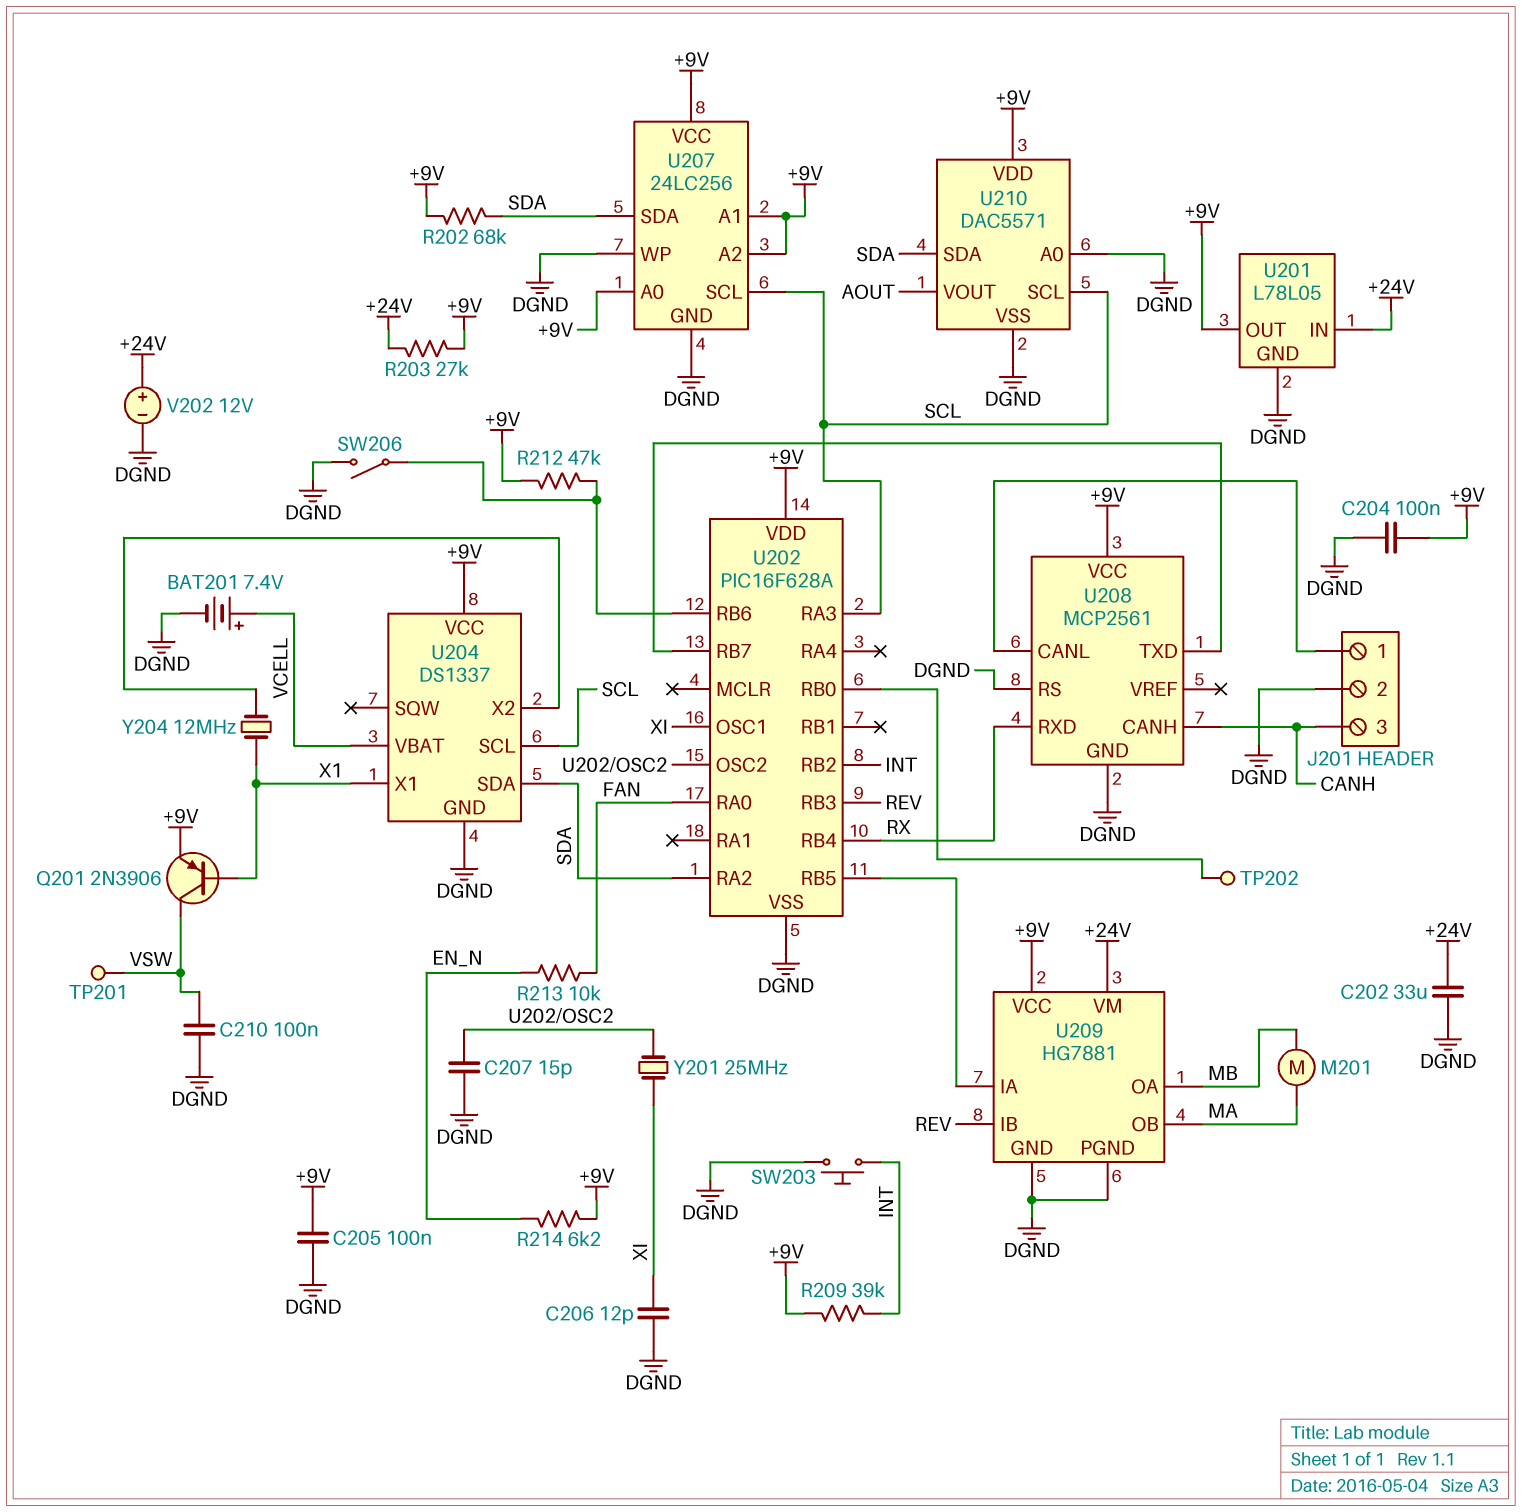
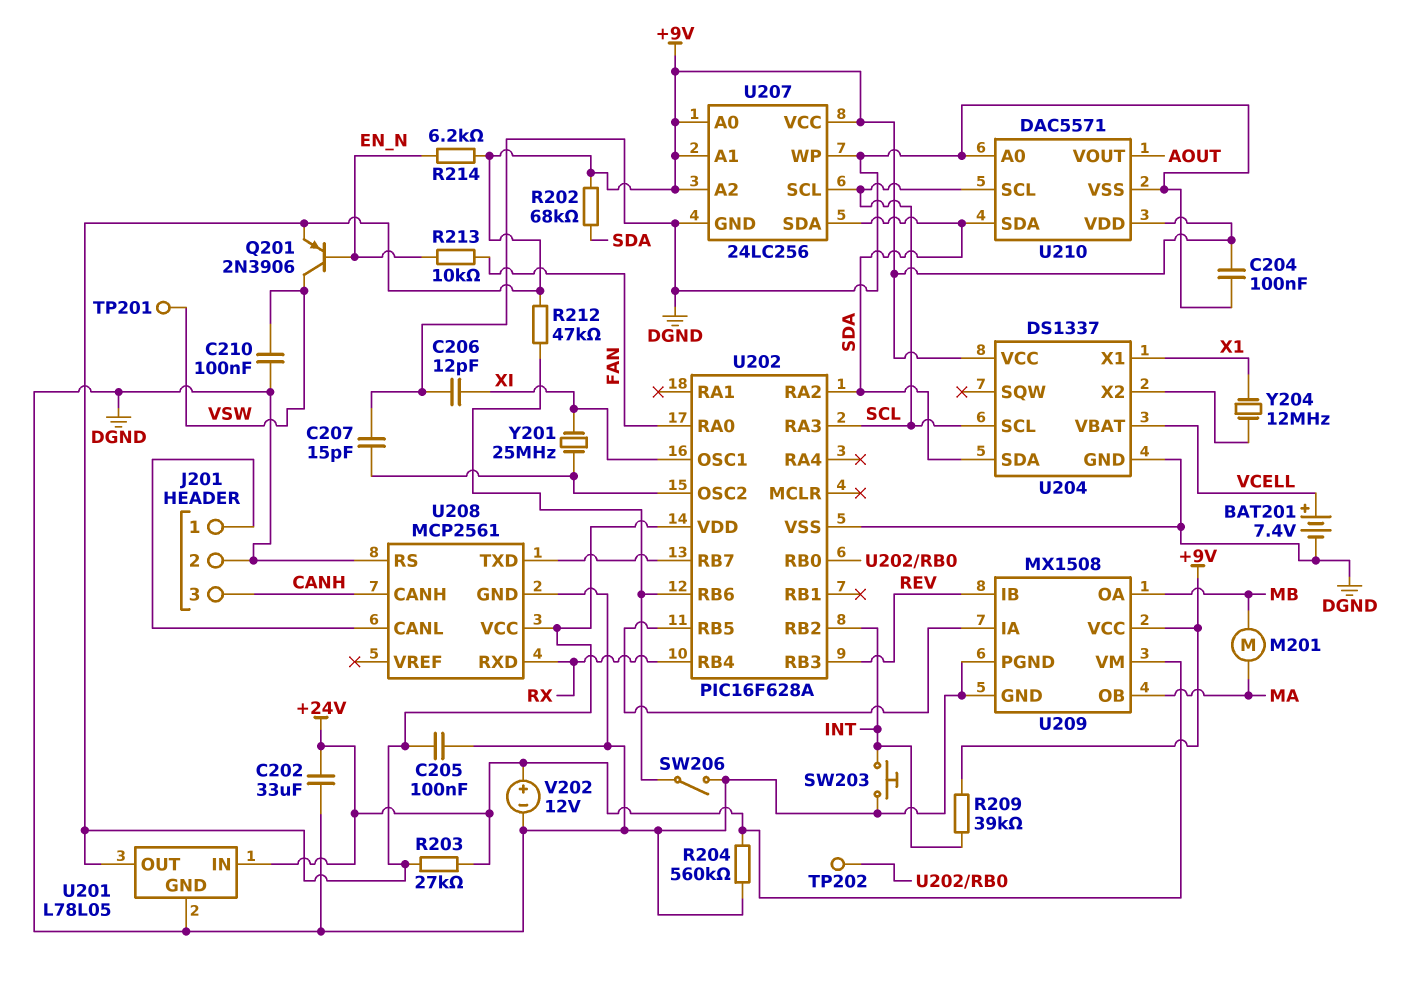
Q201: PNP 2N3906 (B X1, C VSW, E +9V) -> PNP 2N3906 (B EN_N, C VSW, E +9V)
R204: none -> 560k (+24V, DGND)
U209: HG7881 -> MX1508

